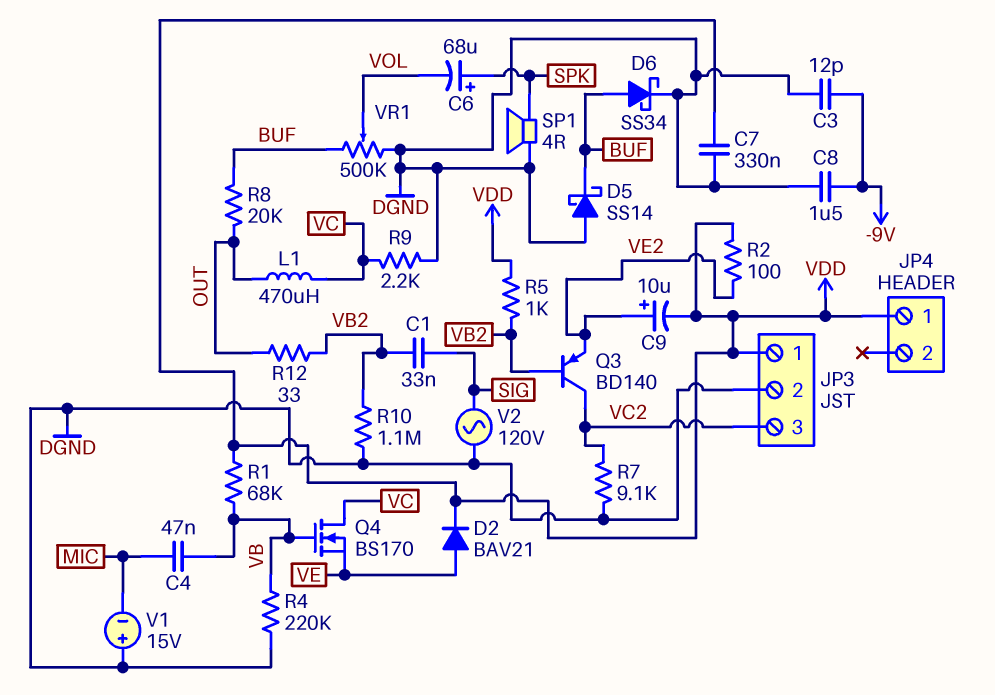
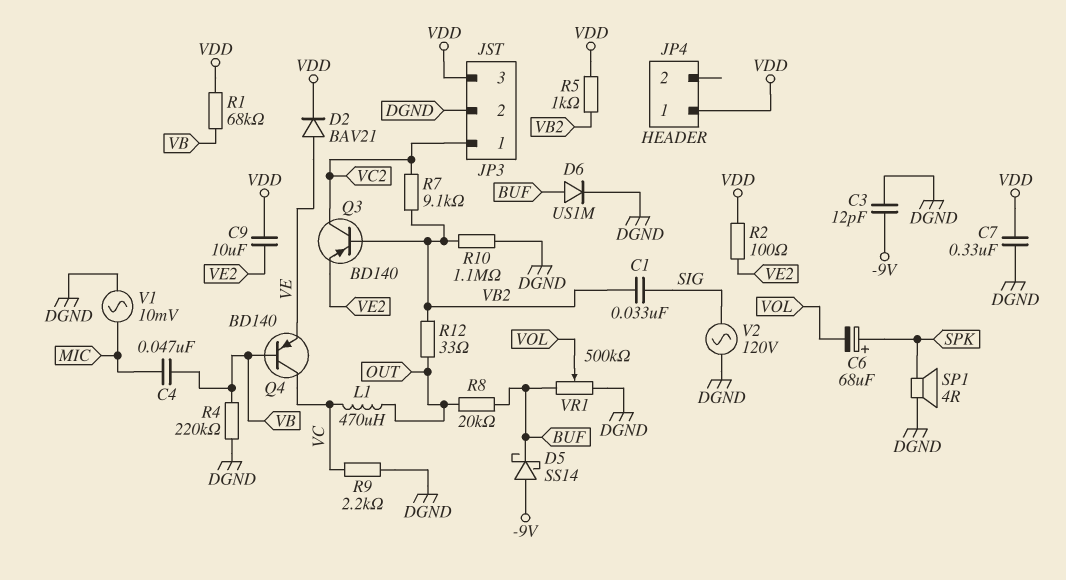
C8: 1.5uF (-9V, DGND) -> none
C9: 10uF (plus VE2, minus VDD) -> 10uF (VDD, VE2)
D5: schottky SS14 (A DGND, K BUF) -> schottky SS14 (A -9V, K BUF)
D6: schottky SS34 (A BUF, K DGND) -> diode US1M (A BUF, K DGND)
JP3 pin 1: VDD -> VC2
JP3 pin 3: VC2 -> VDD
Q4: NMOS BS170 (G VB, D VC, S VE) -> PNP BD140 (B VB, C VC, E VE)
R7: 9.1k (DGND, VC2) -> 9.1k (VB2, VC2)
V1: 15V (plus DGND, minus MIC) -> AC 10mV (DGND, MIC)

